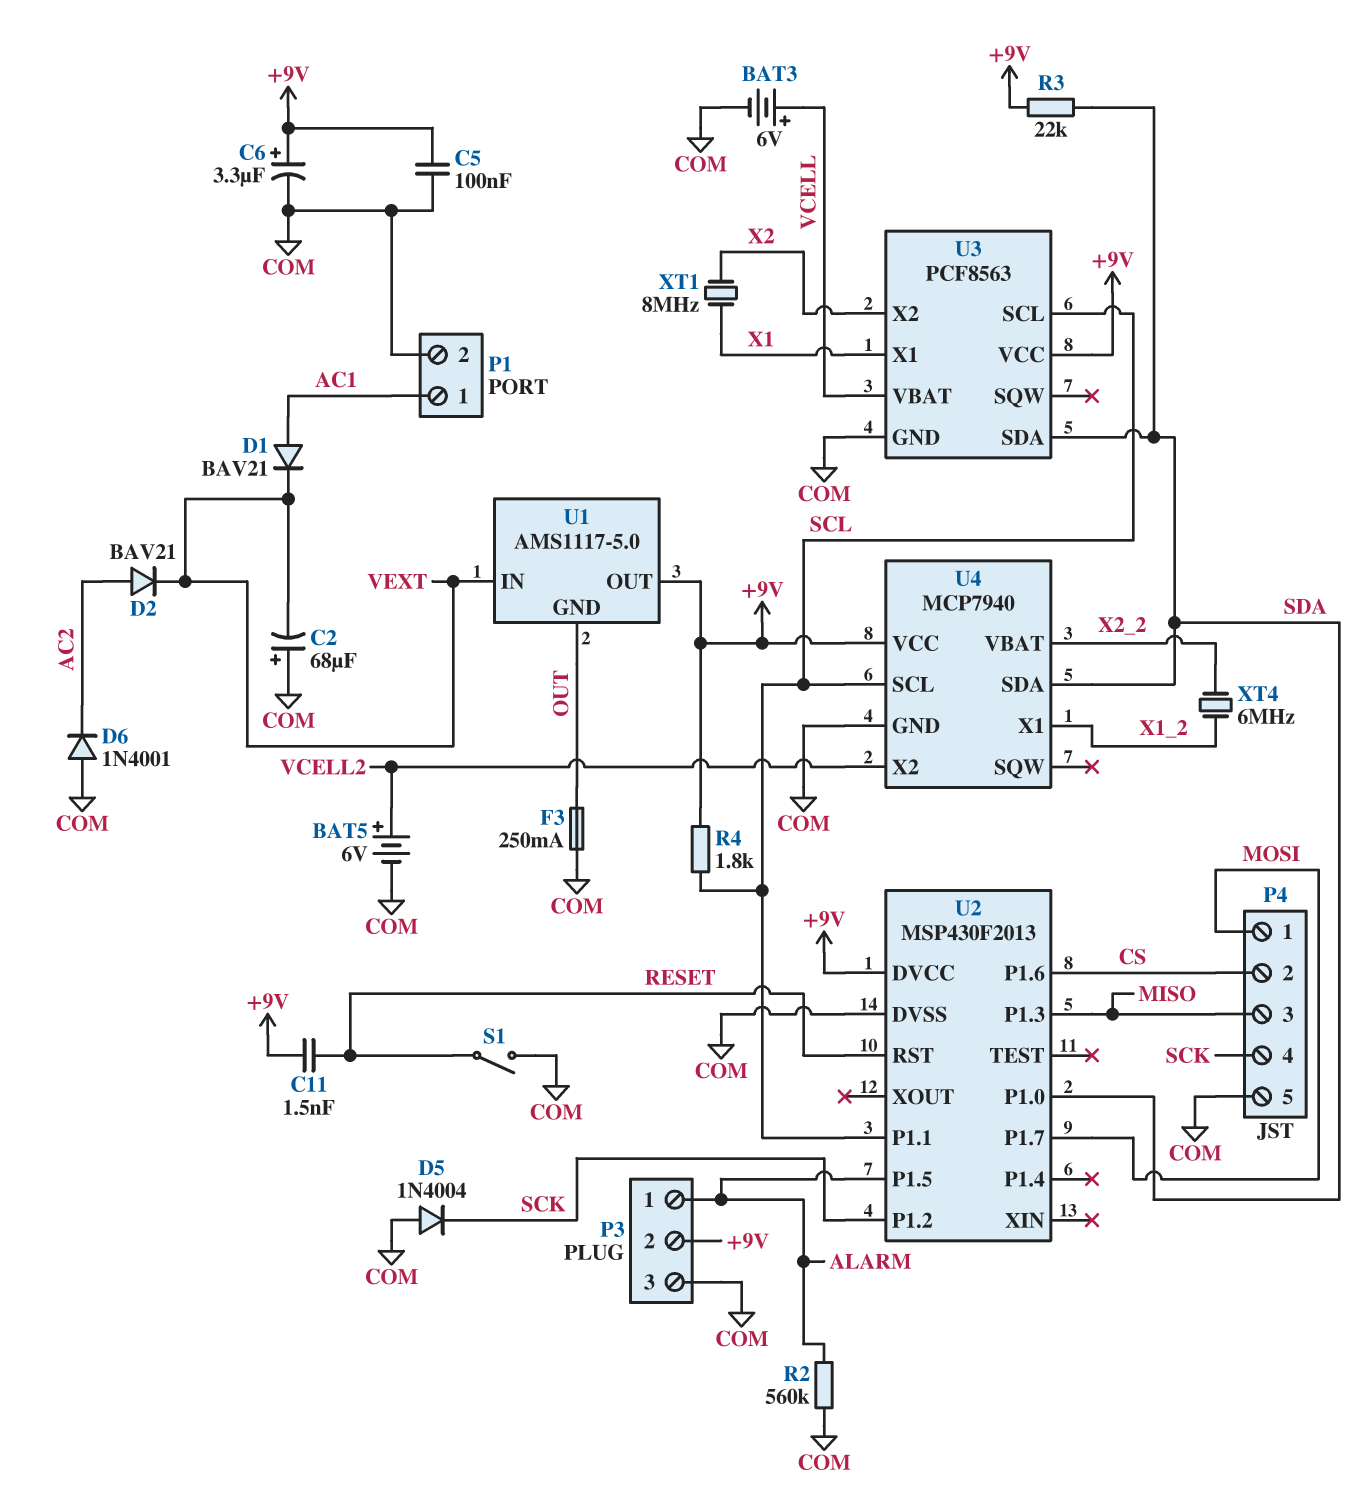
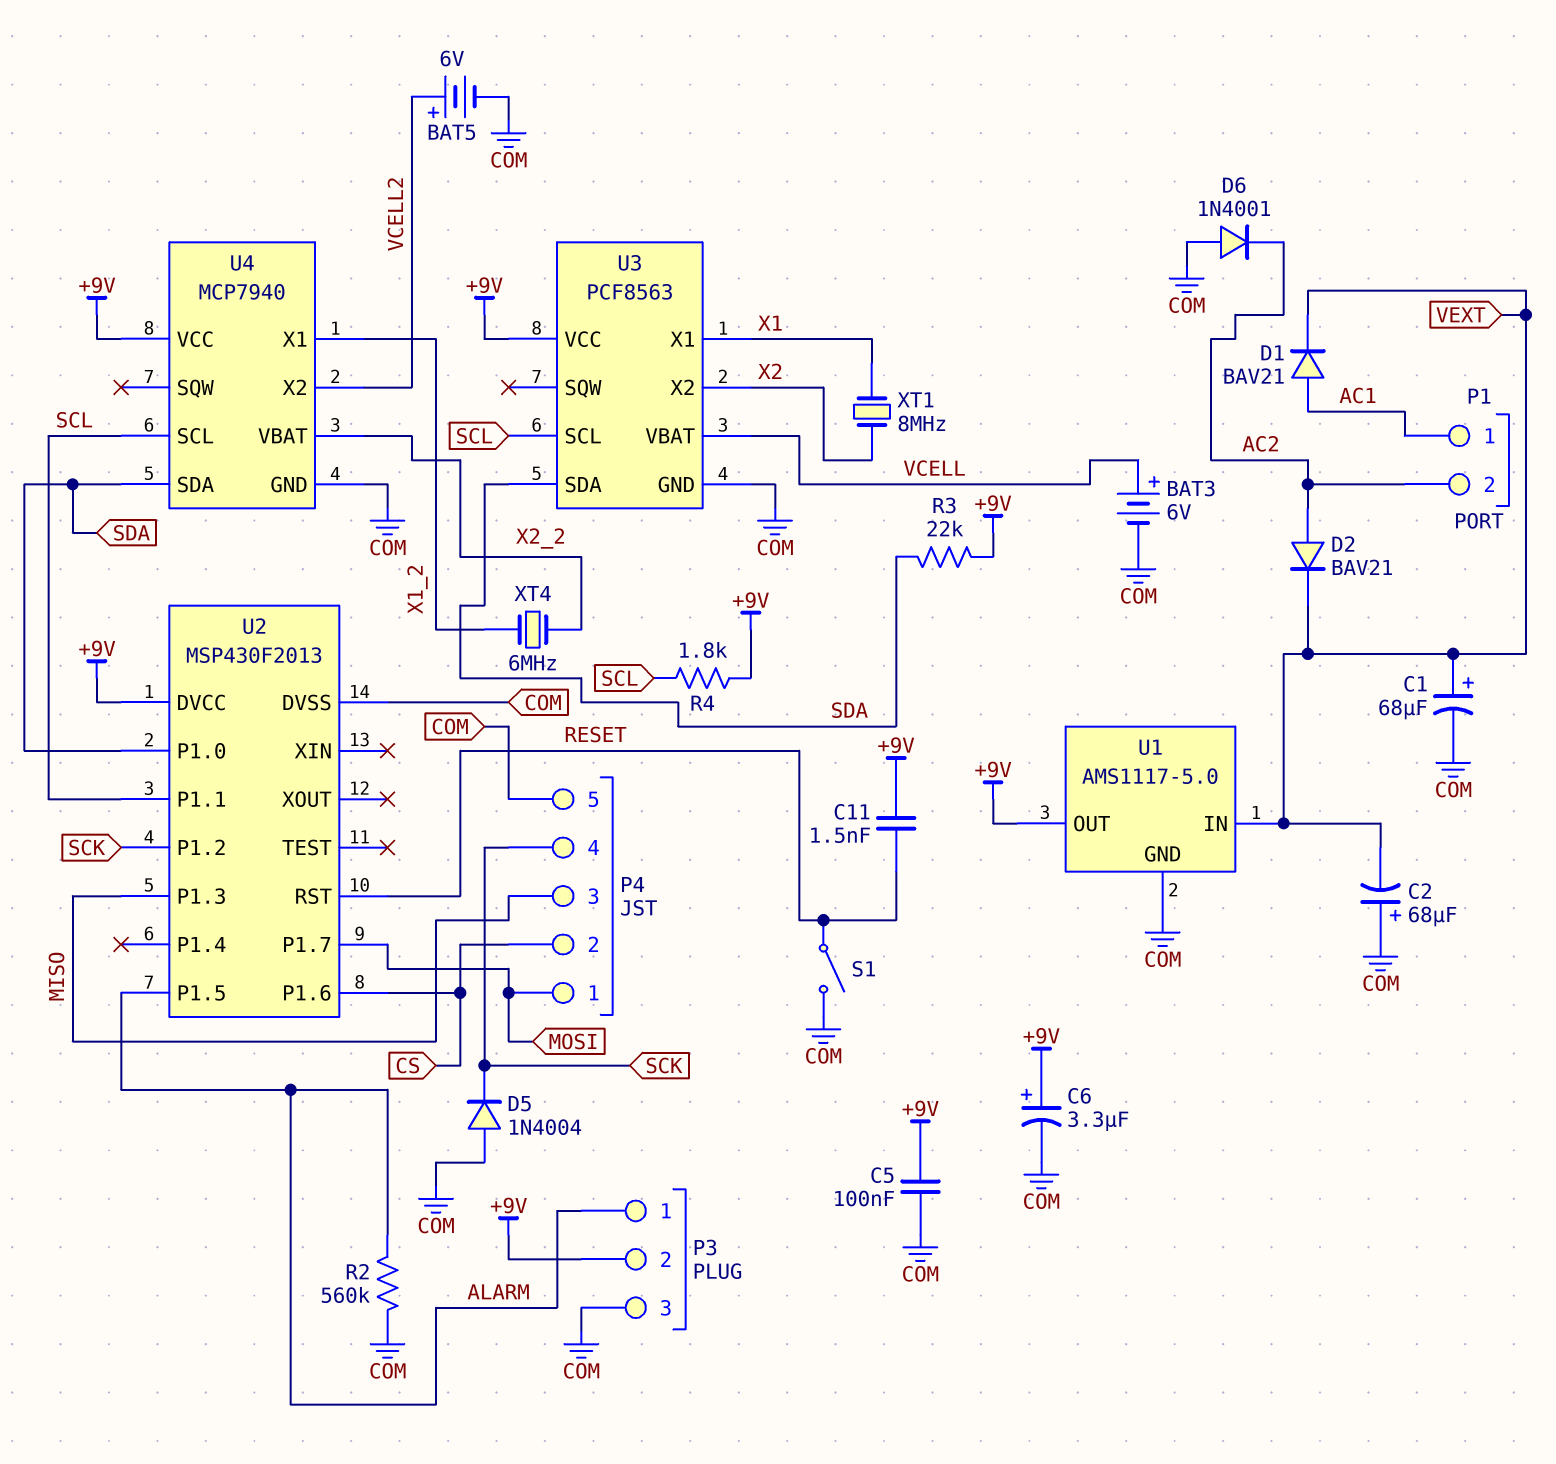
C1: none -> 68uF (plus VEXT, minus COM)
F3: 250mA (COM, OUT) -> none
P1 pin 2: COM -> AC2
U1 pin GND: OUT -> COM

